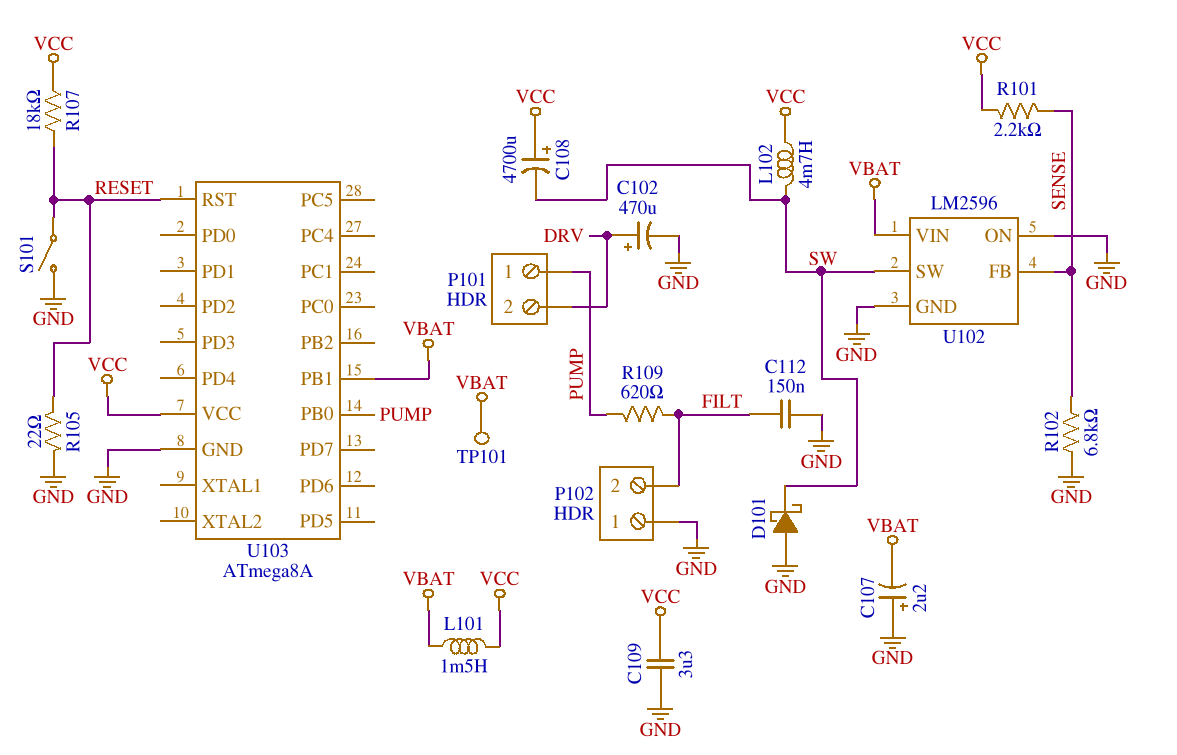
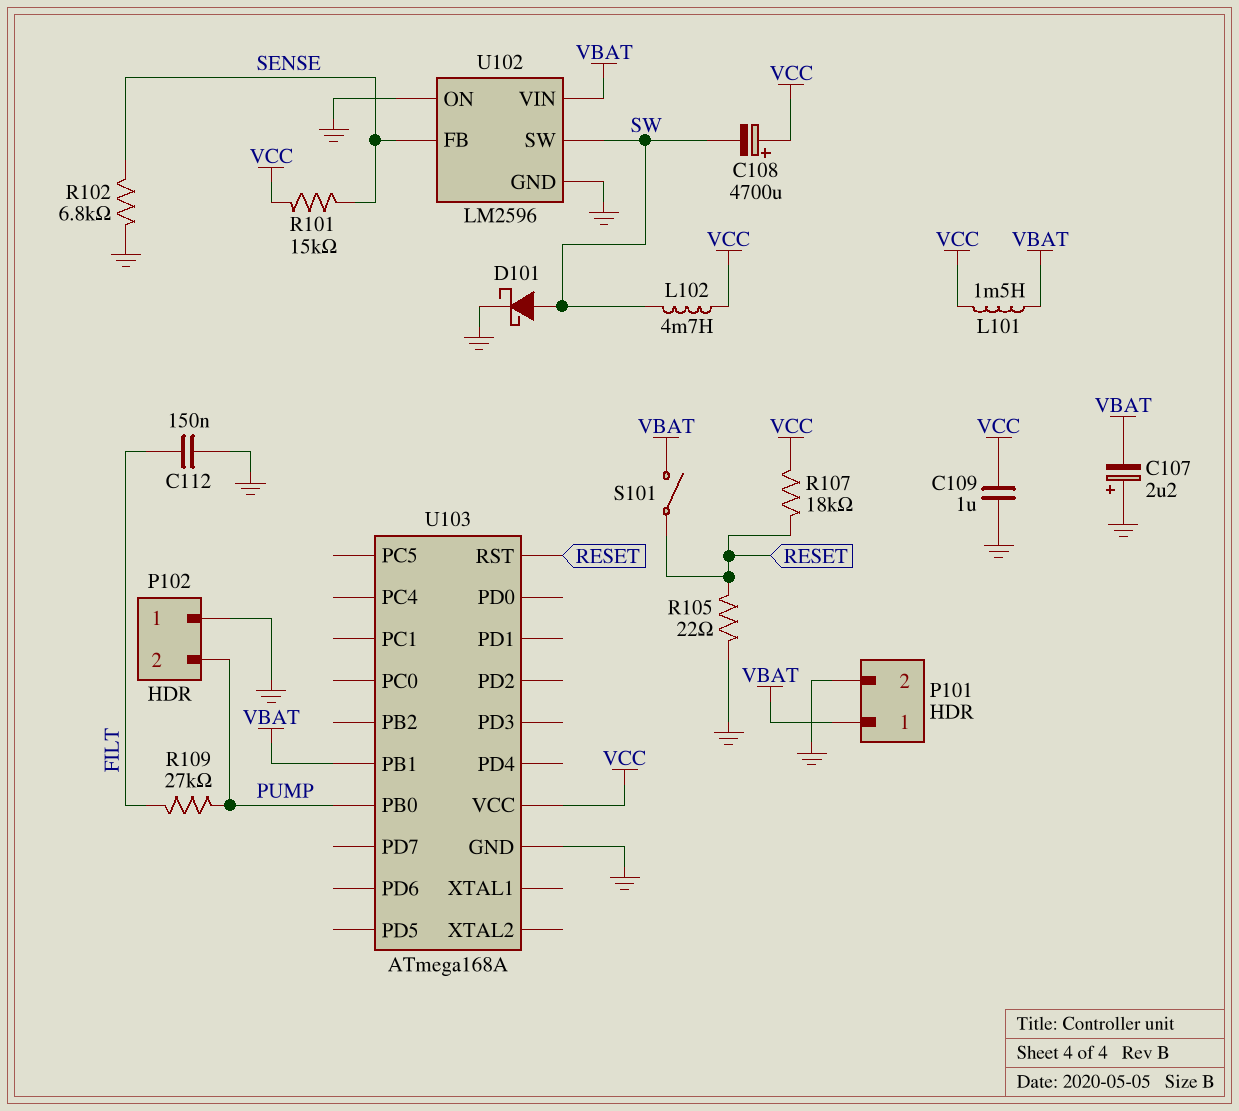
C102: 470uF (plus DRV, minus GND) -> none
C109: 3.3uF (GND, VCC) -> 1uF (GND, VCC)
D101: schottky (A GND, K SW) -> schottky (A SW, K GND)
P101 pin 1: PUMP -> VBAT
P101 pin 2: DRV -> GND
P102 pin 2: FILT -> PUMP
R101: 2.2k (SENSE, VCC) -> 15k (SENSE, VCC)
R109: 620 (FILT, PUMP) -> 27k (FILT, PUMP)
S101: switch (GND, RESET) -> switch (RESET, VBAT)
TP101: test point (VBAT) -> none
U103: ATmega8A -> ATmega168A

